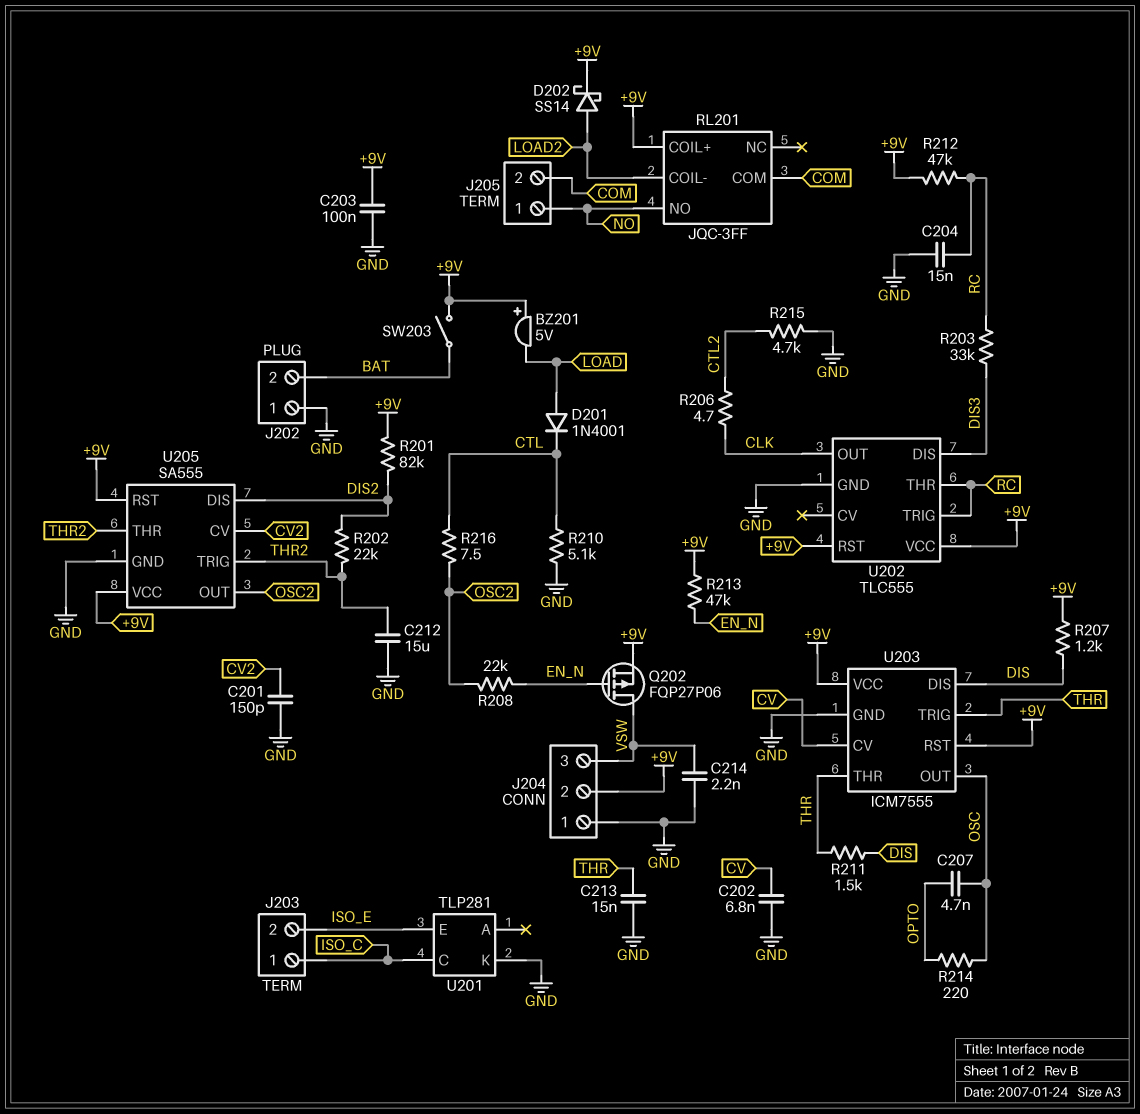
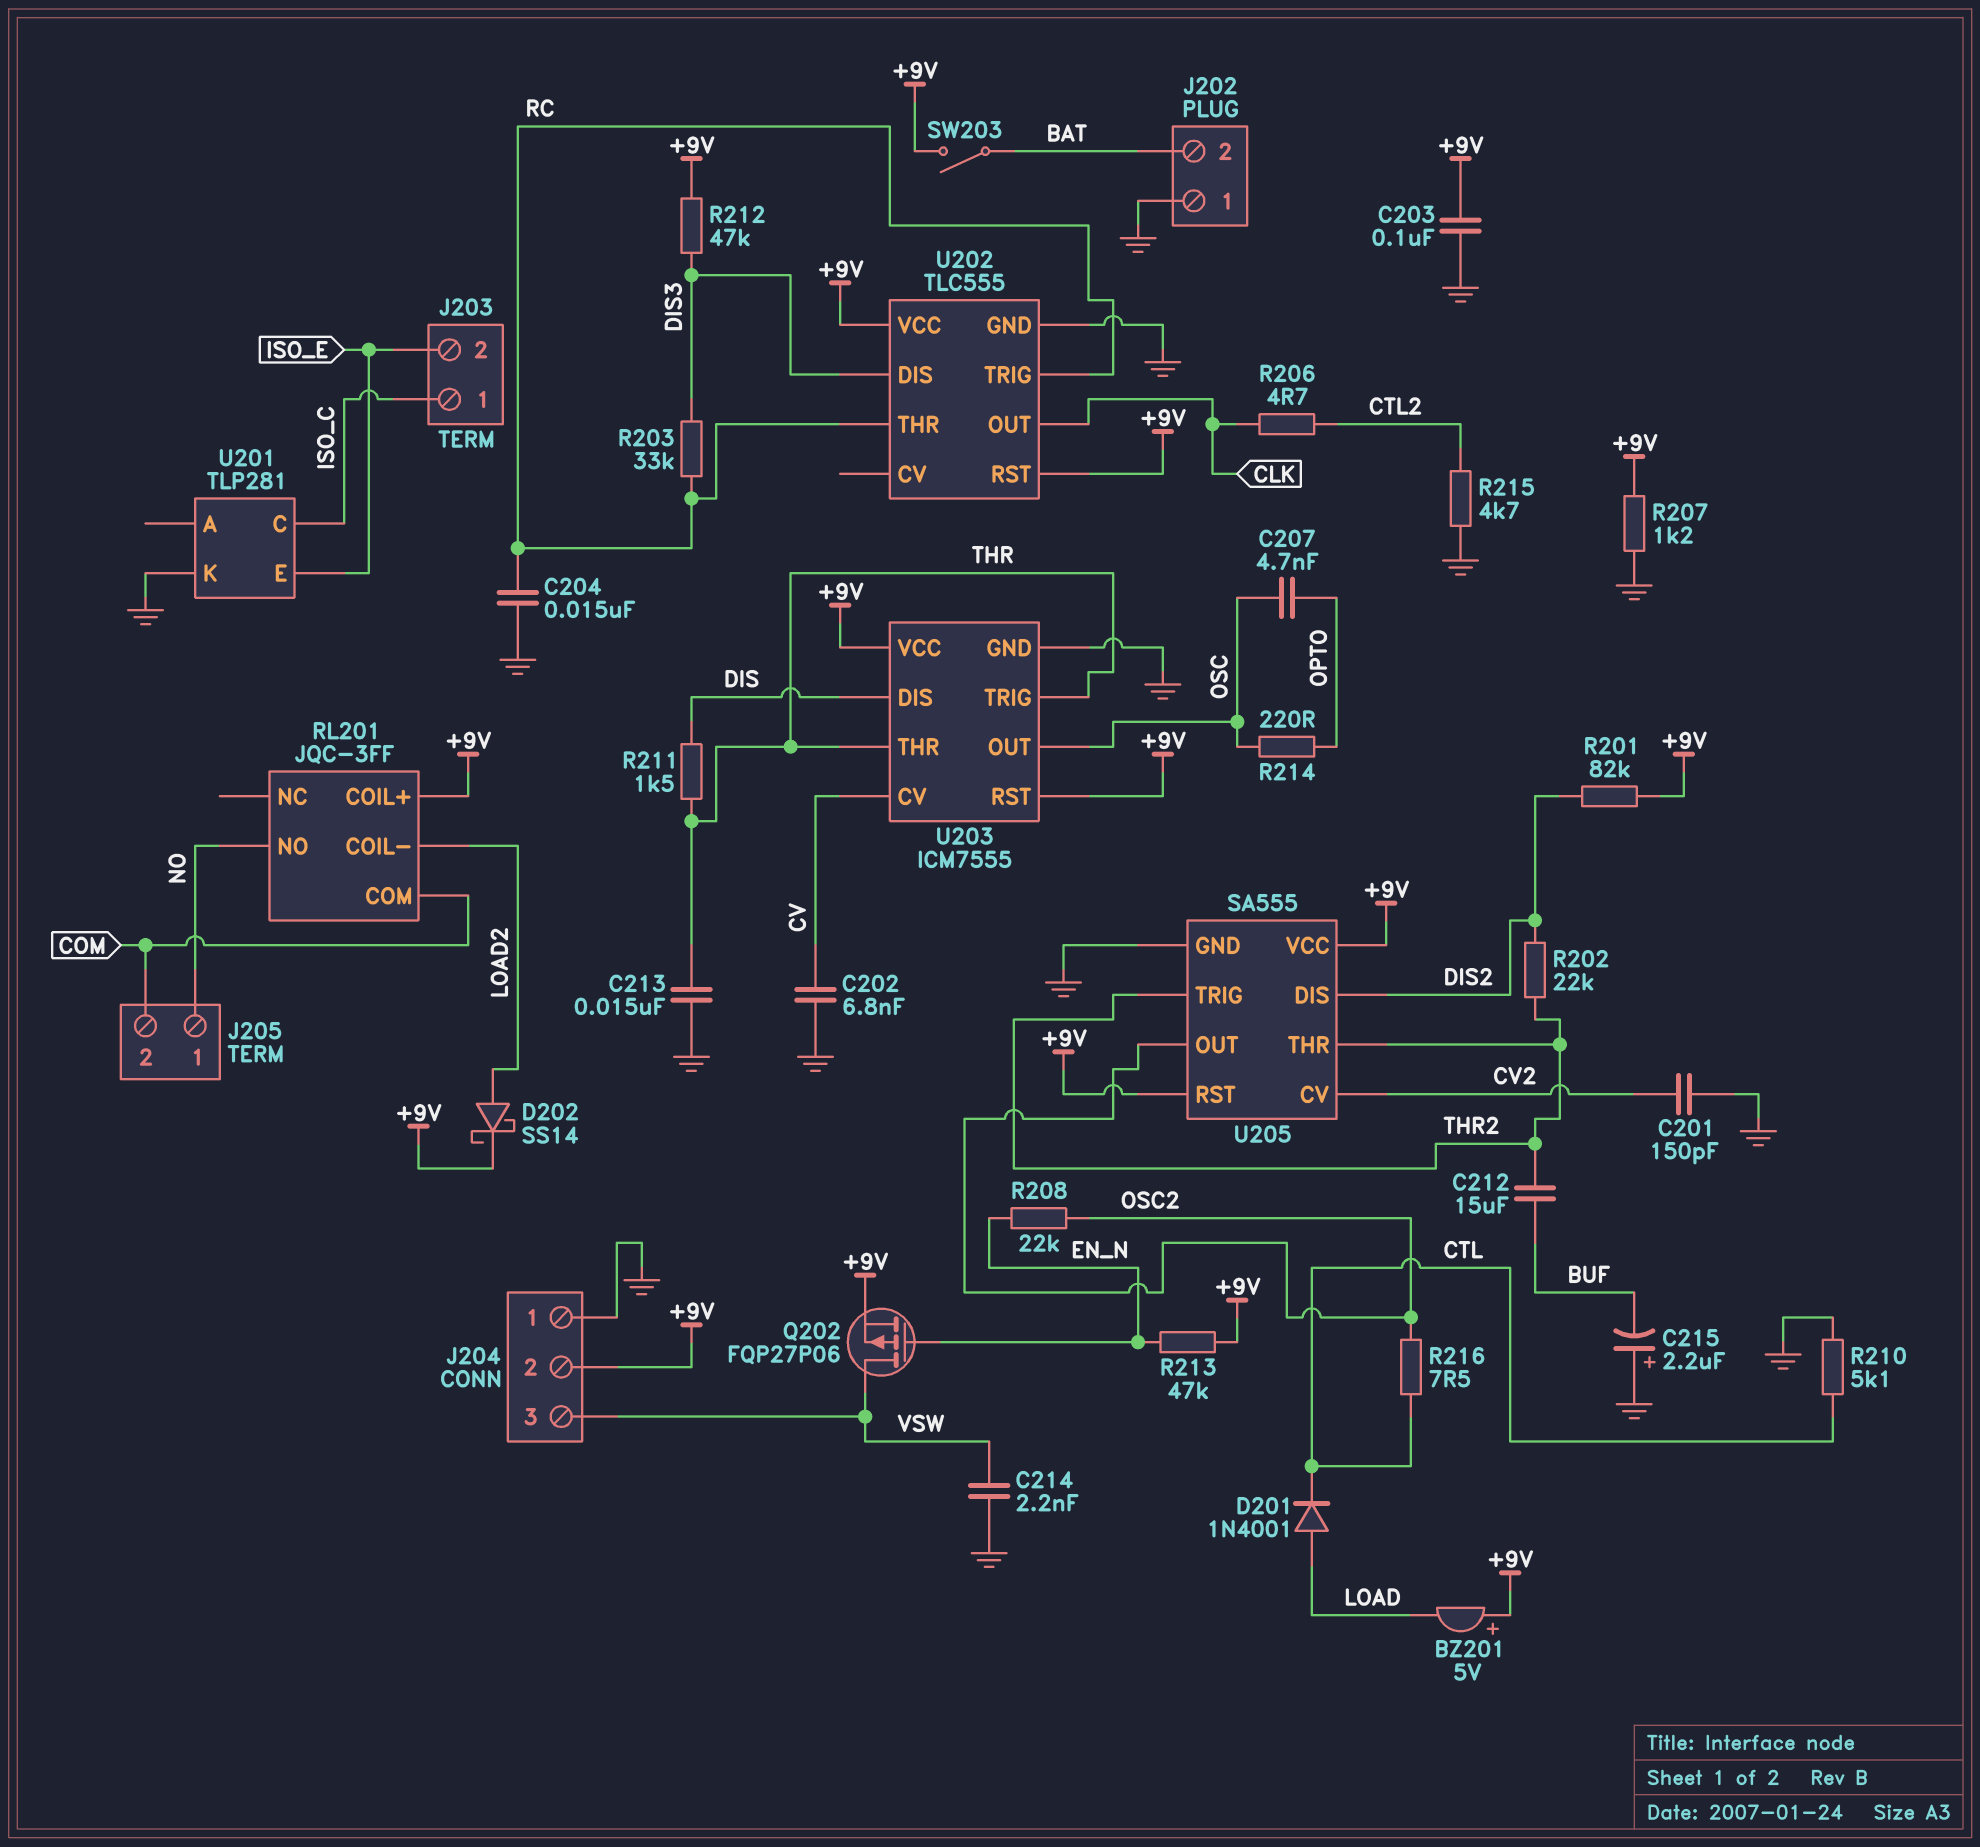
C212: 15uF (GND, THR2) -> 15uF (BUF, THR2)
C215: none -> 2.2uF (plus GND, minus BUF)
R207: 1.2k (+9V, DIS) -> 1.2k (+9V, GND)
R212: 47k (+9V, RC) -> 47k (+9V, DIS3)

